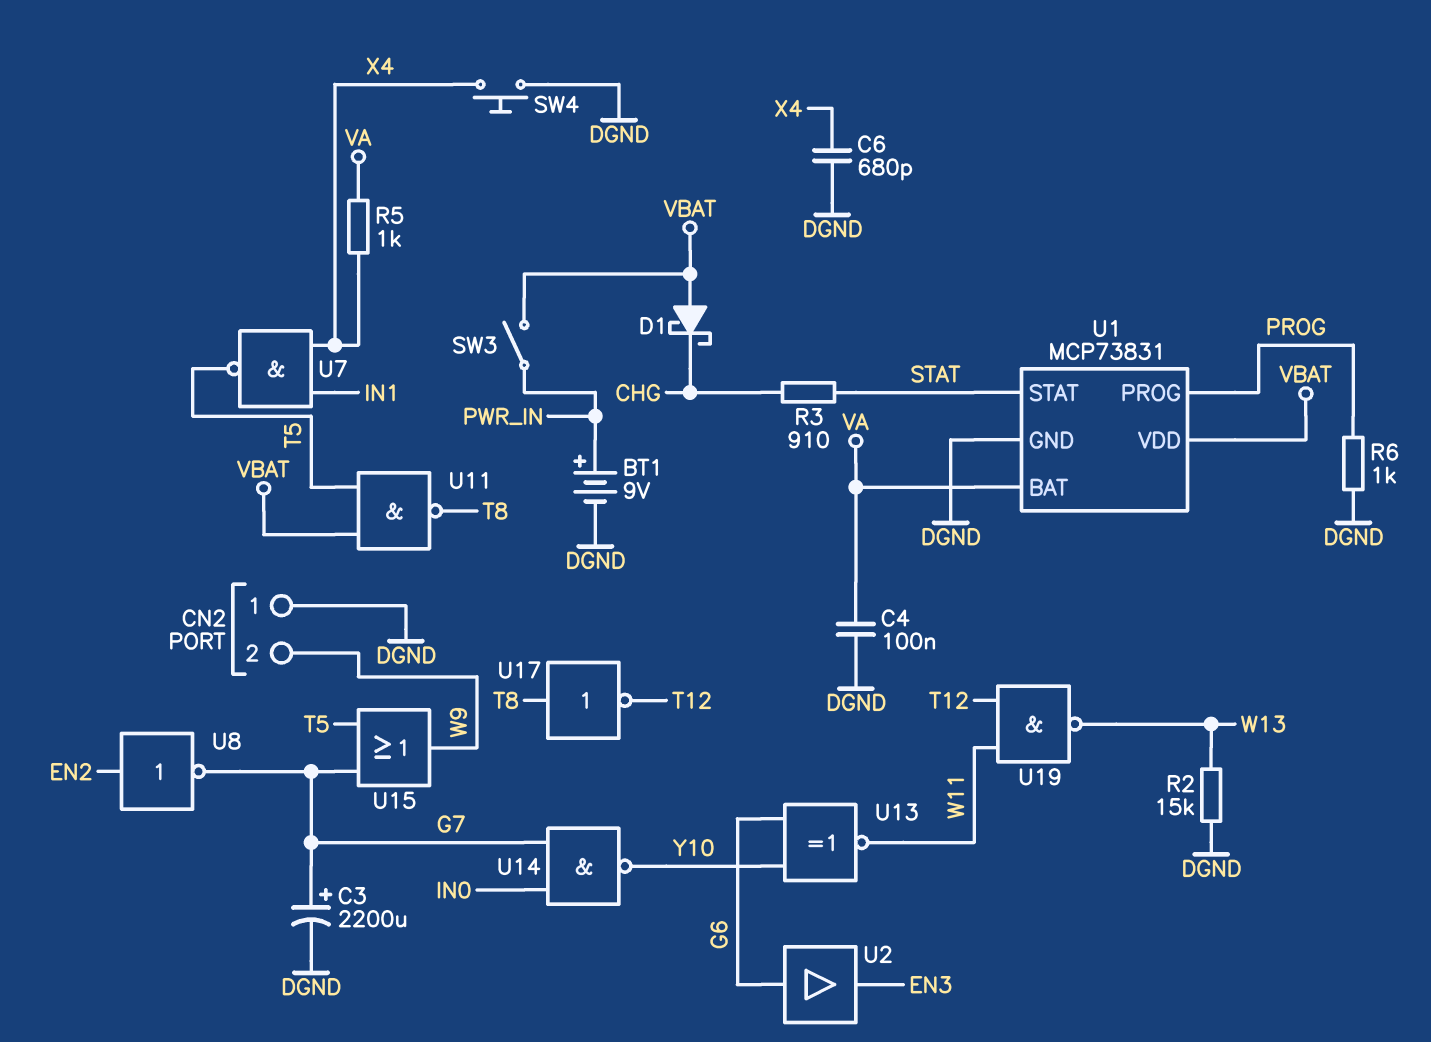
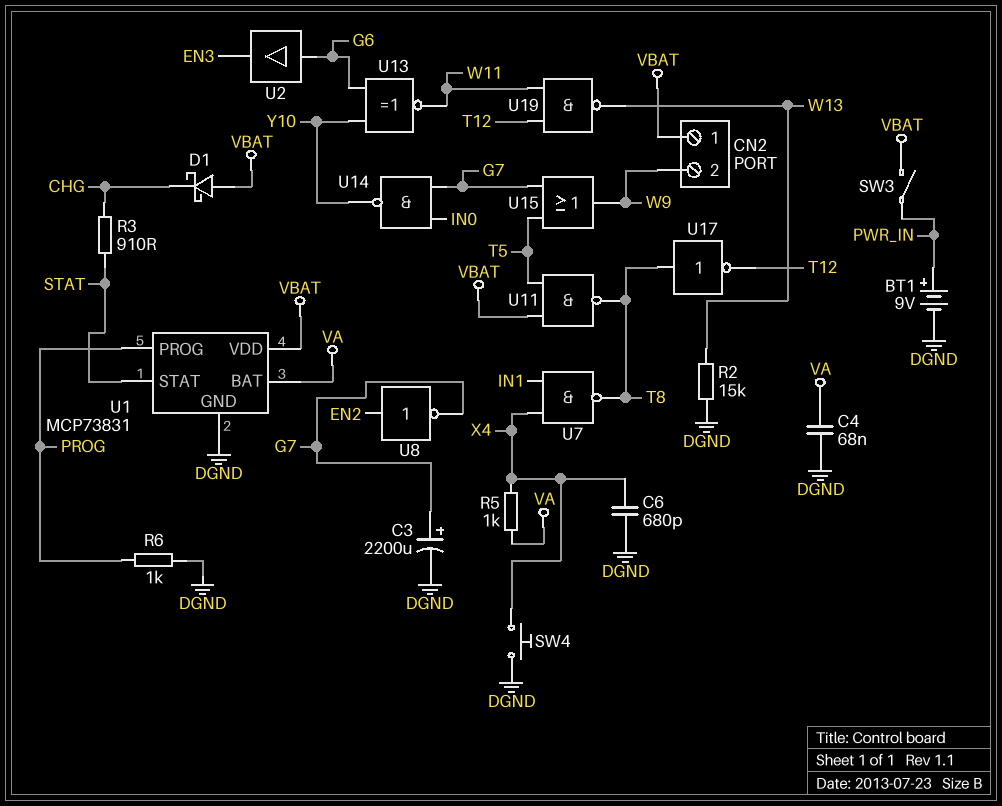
C4: 100nF (DGND, VA) -> 68nF (DGND, VA)
CN2 pin 1: DGND -> VBAT
U7: NAND (in IN1, in X4, out T5) -> NAND (in IN1, in X4, out T8)

